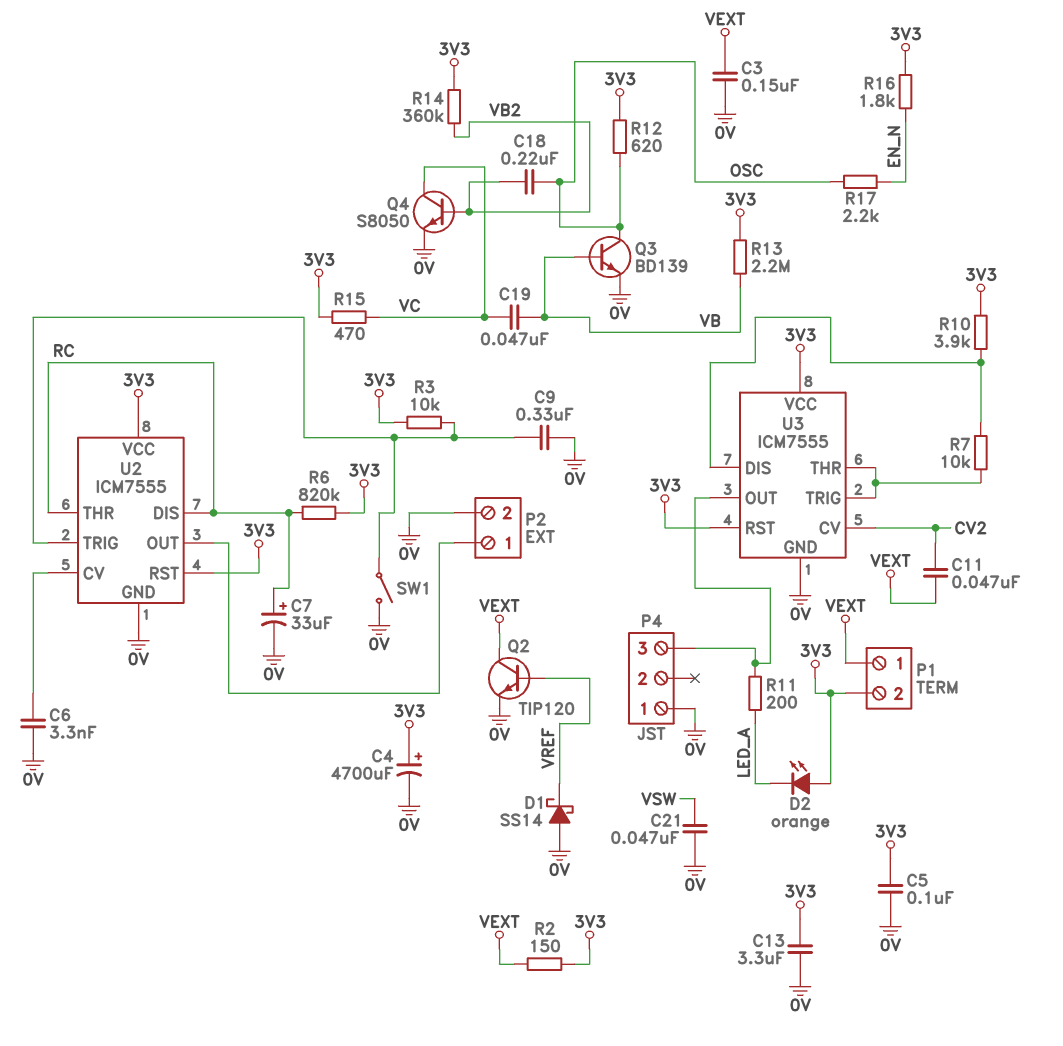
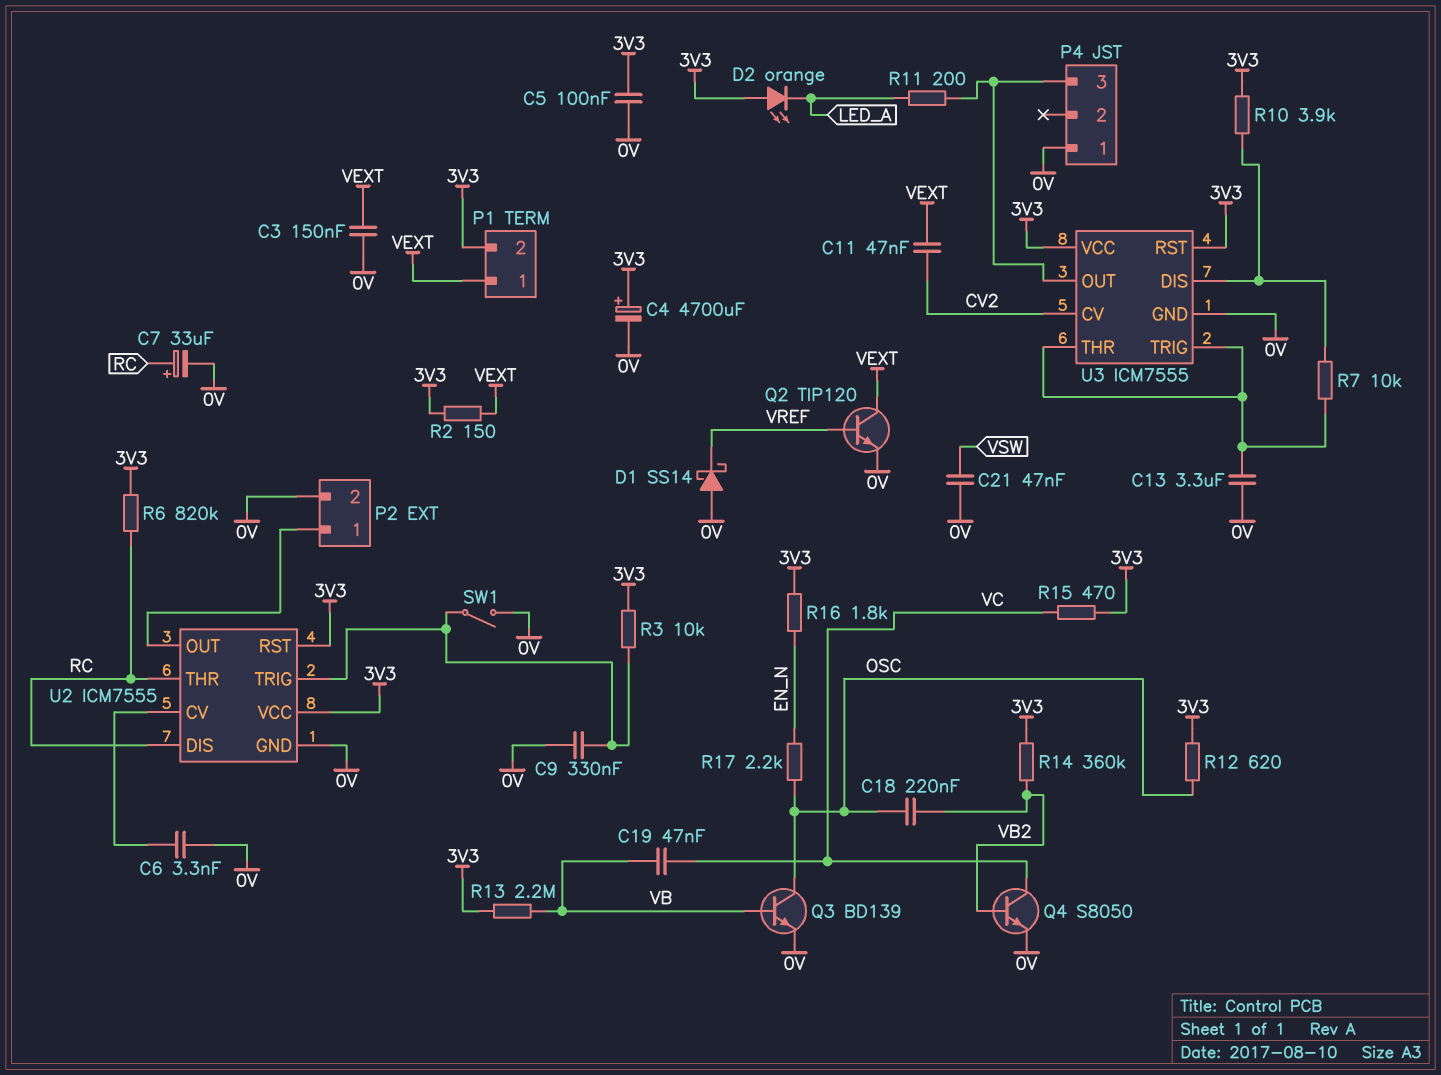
C13: 3.3uF (0V, 3V3) -> 3.3uF (0V, U3/THR)

